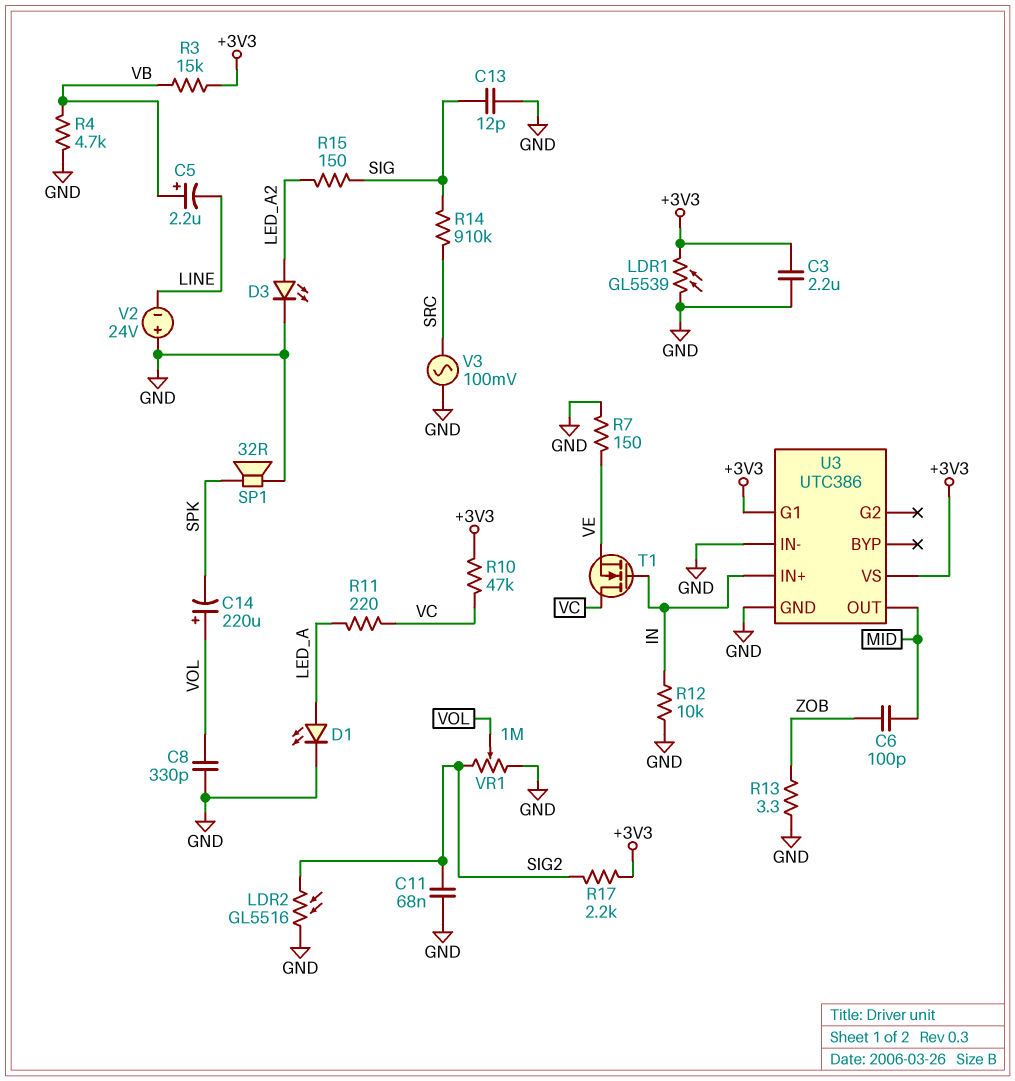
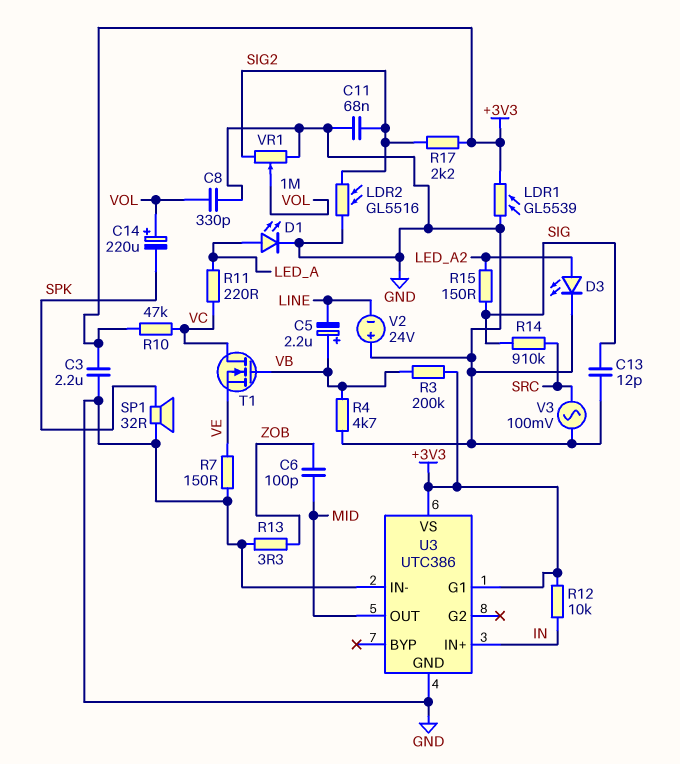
R3: 15k (+3V3, VB) -> 200k (+3V3, VB)
R12: 10k (GND, IN) -> 10k (+3V3, IN)
T1: NMOS (G IN, D VC, S VE) -> NMOS (G VB, D VC, S VE)

